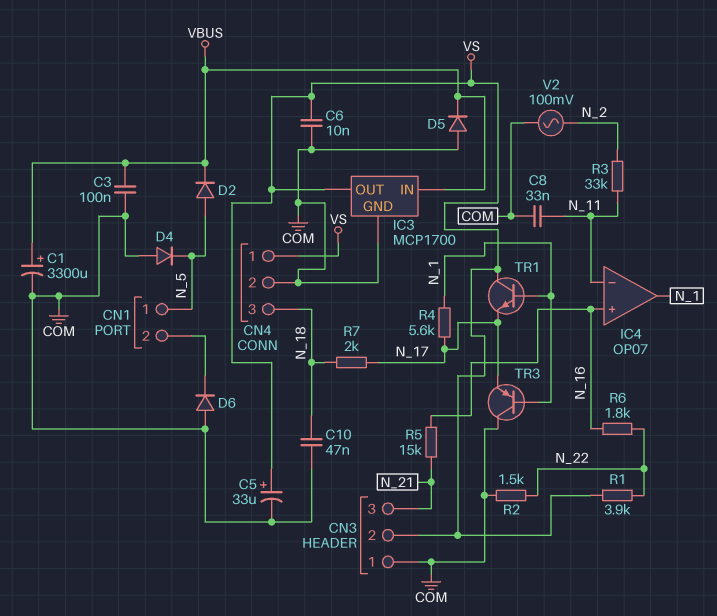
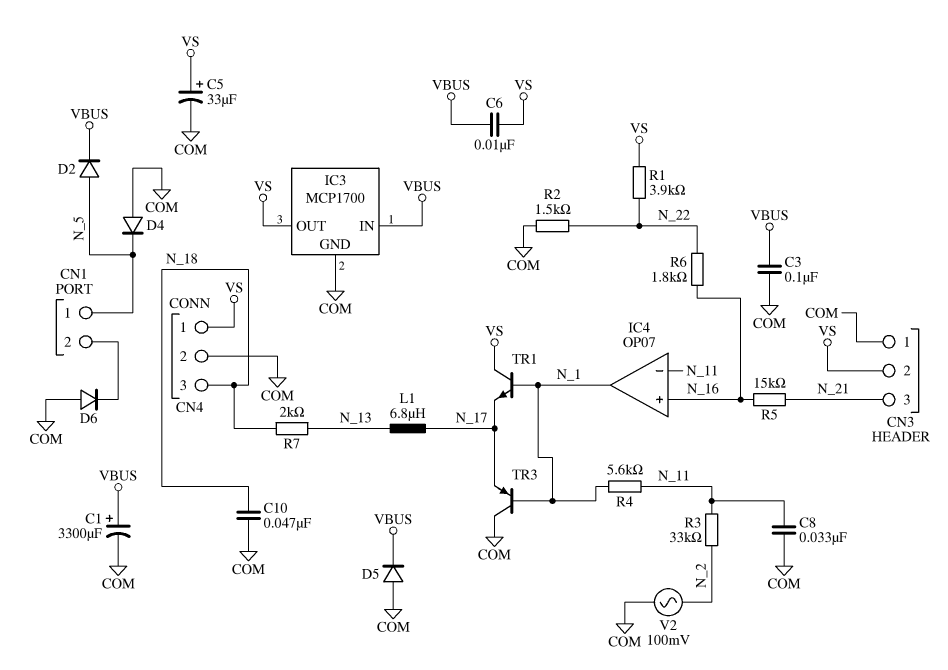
C6: 10nF (COM, VS) -> 10nF (VBUS, VS)
L1: none -> 6.8uH (N_13, N_17)
R4: 5.6k (N_1, N_17) -> 5.6k (N_1, N_11)
R7: 2k (N_17, N_18) -> 2k (N_13, N_18)

